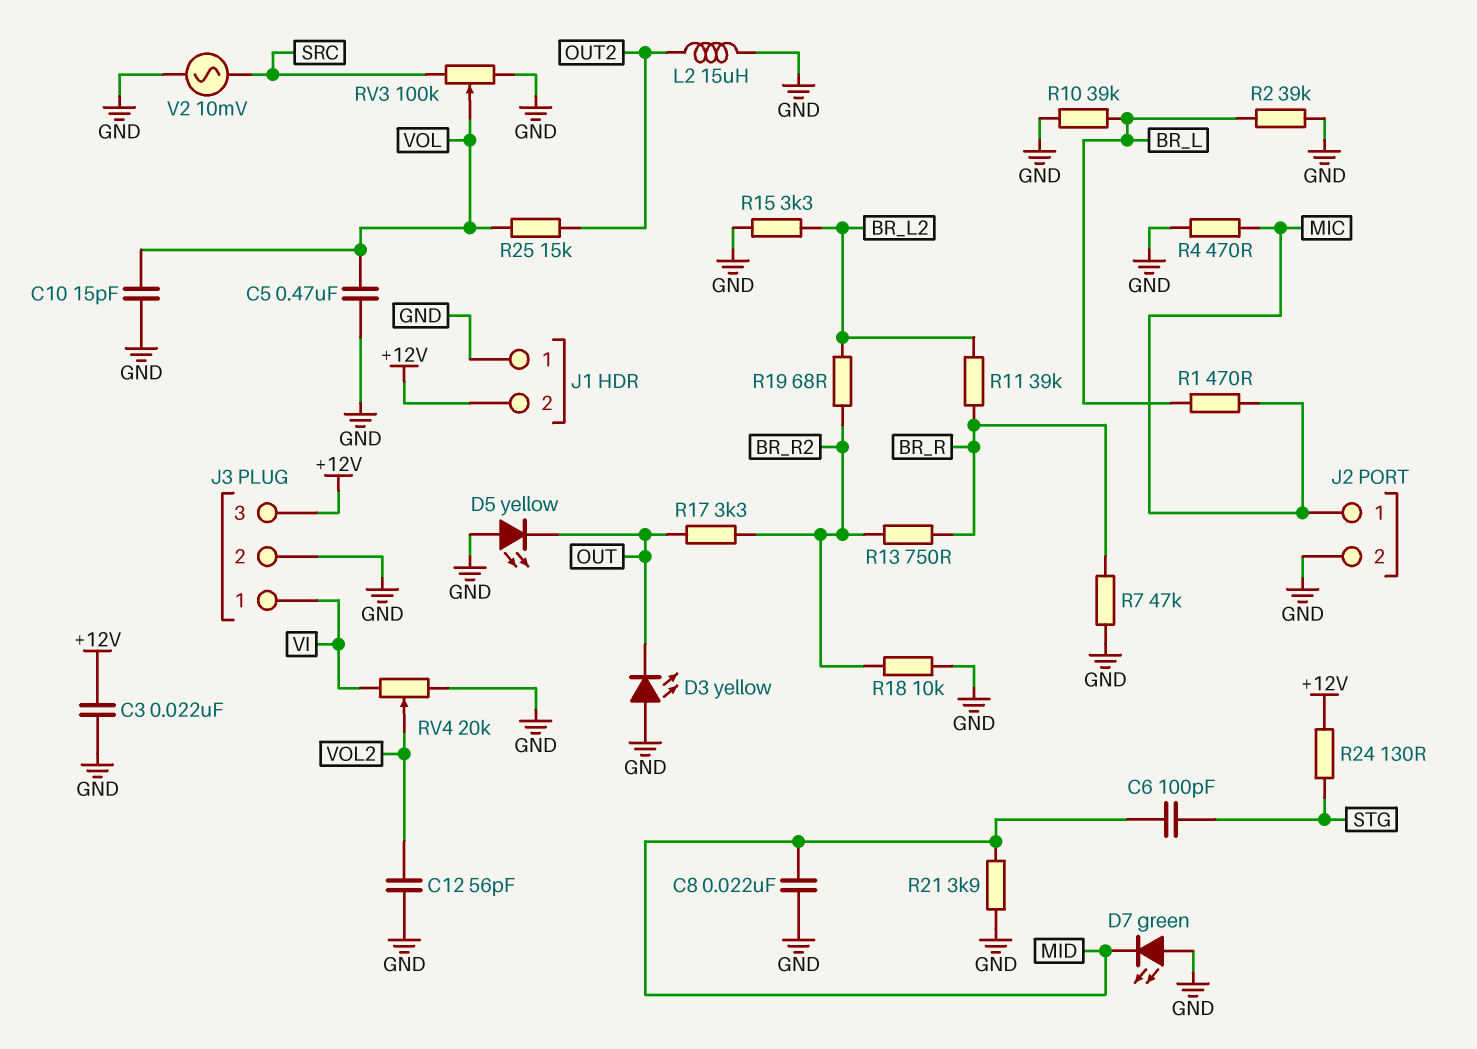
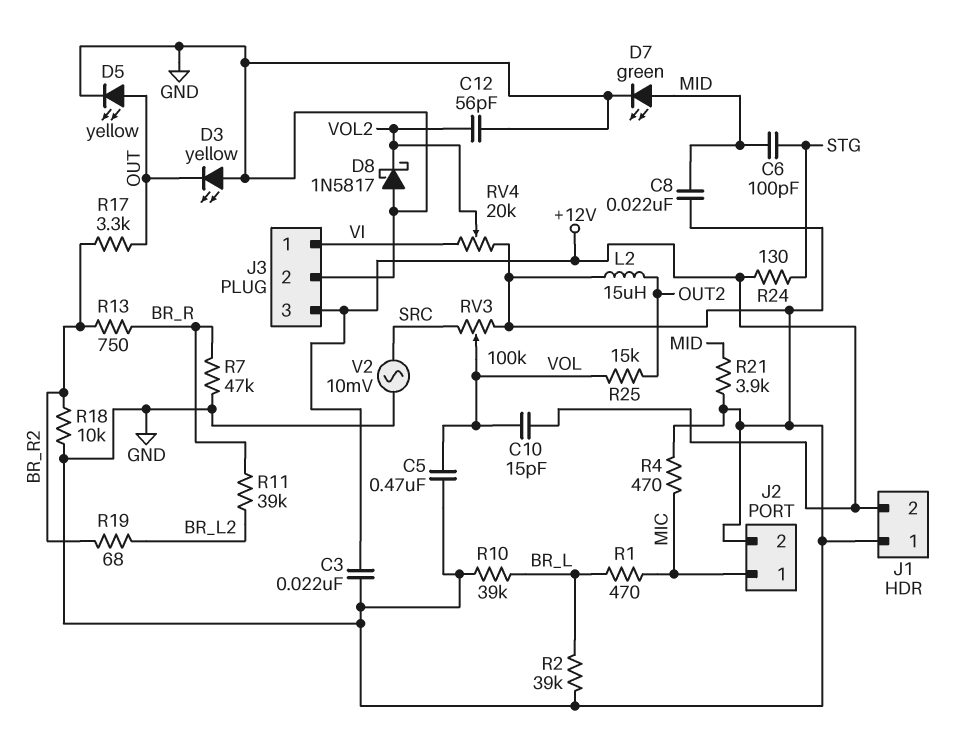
C10: 15pF (GND, VOL) -> 15pF (+12V, VOL)
D5: LED yellow (A GND, K OUT) -> LED yellow (A OUT, K GND)
D7: LED green (A GND, K MID) -> LED green (A MID, K GND)
D8: none -> schottky 1N5817 (A GND, K VOL2)
R15: 3.3k (BR_L2, GND) -> none

